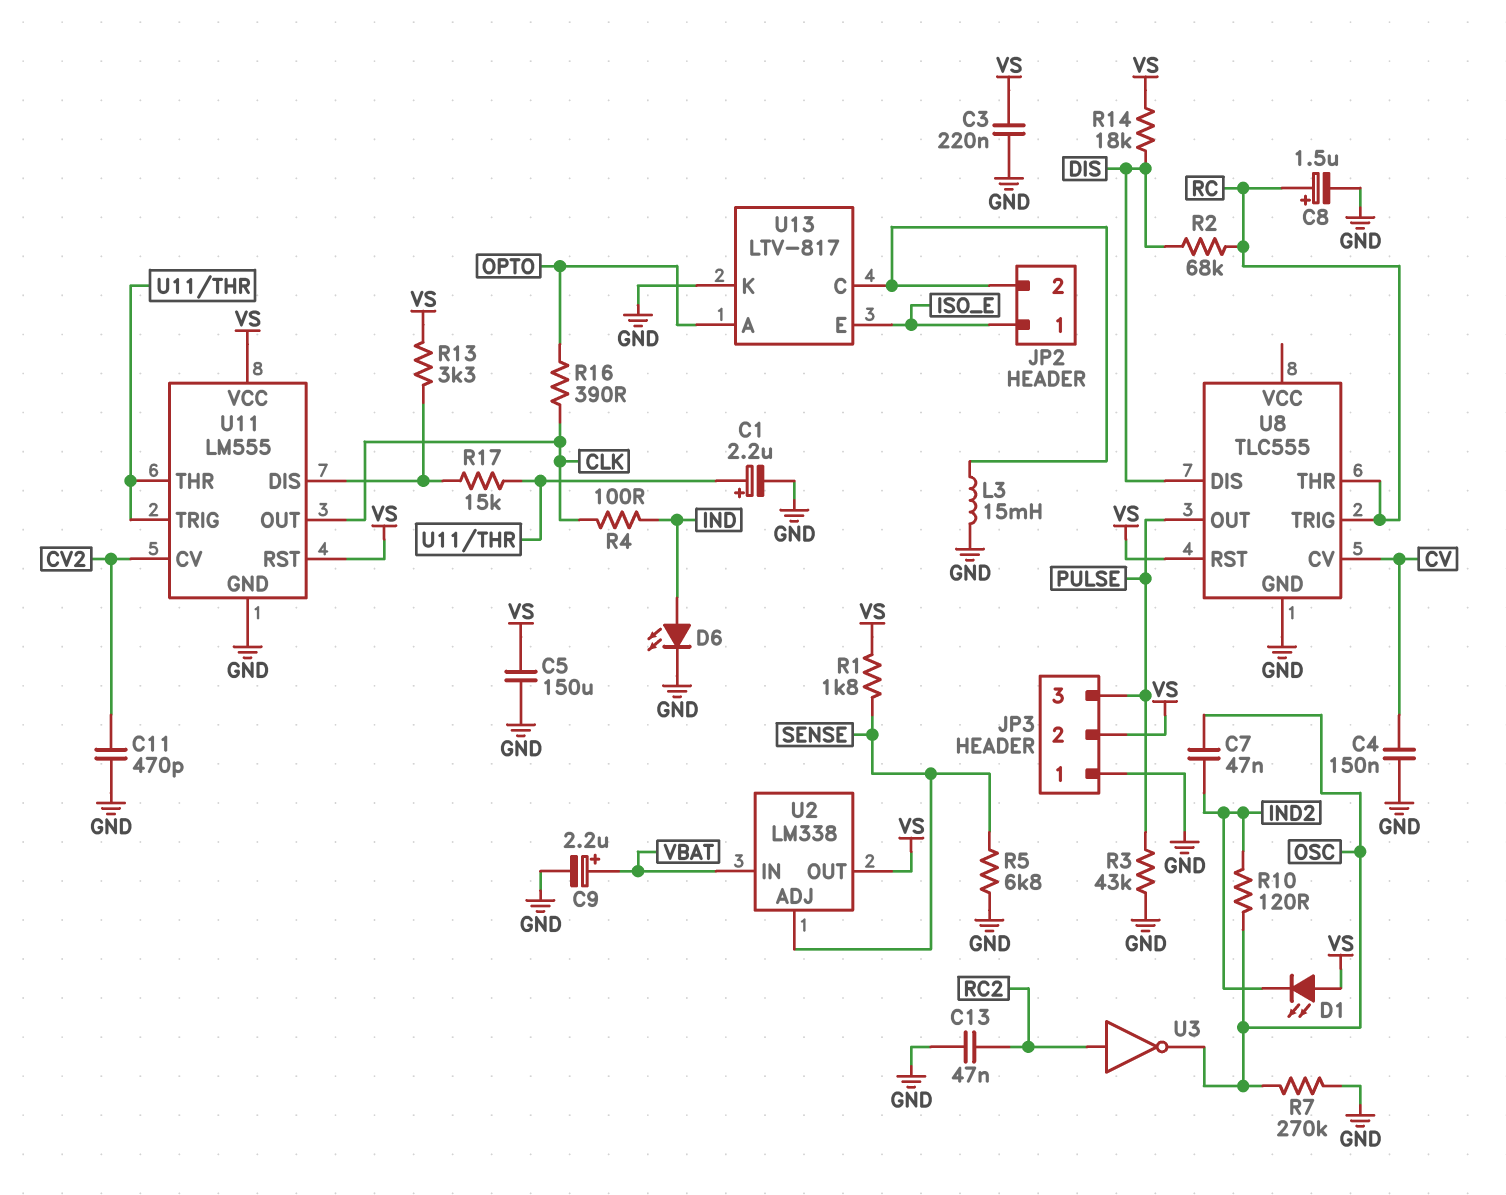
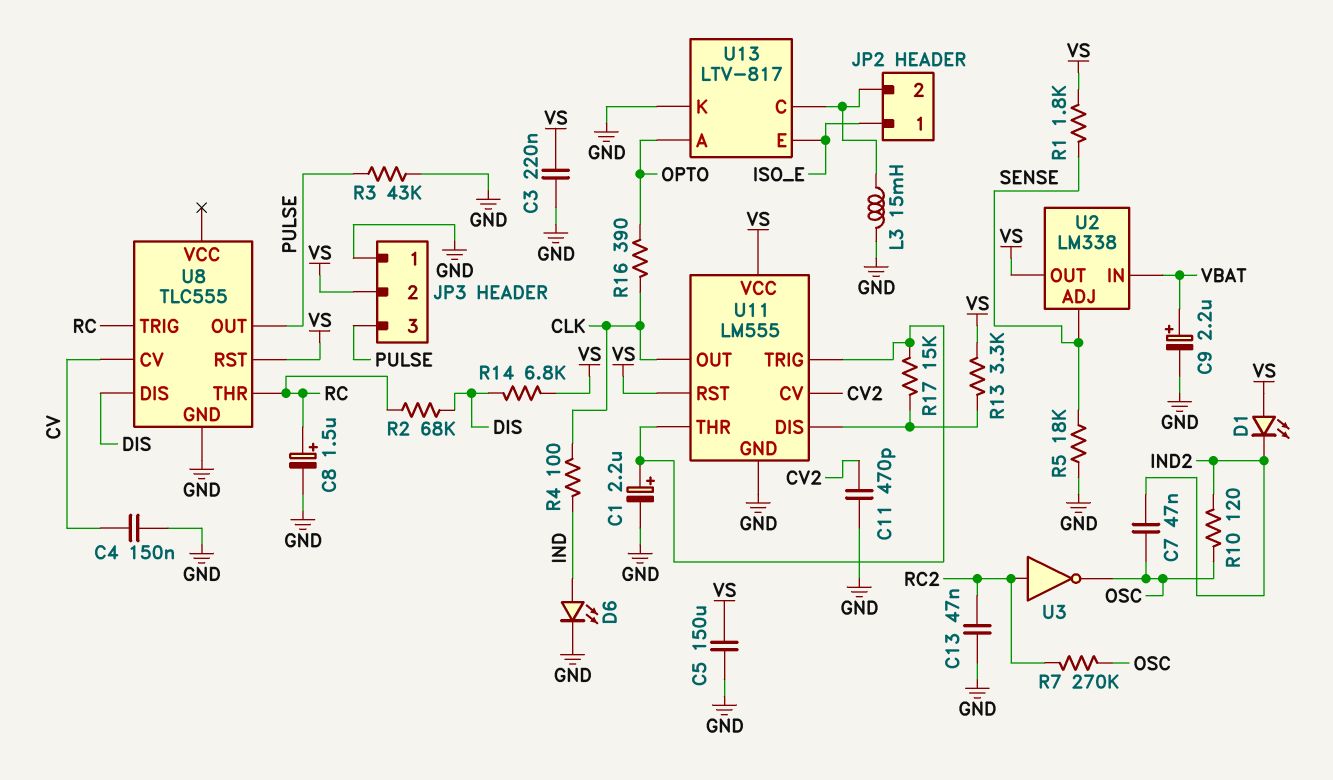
R5: 6.8k (GND, SENSE) -> 18k (GND, SENSE)
R7: 270k (GND, OSC) -> 270k (OSC, RC2)
R14: 18k (DIS, VS) -> 6.8k (DIS, VS)

